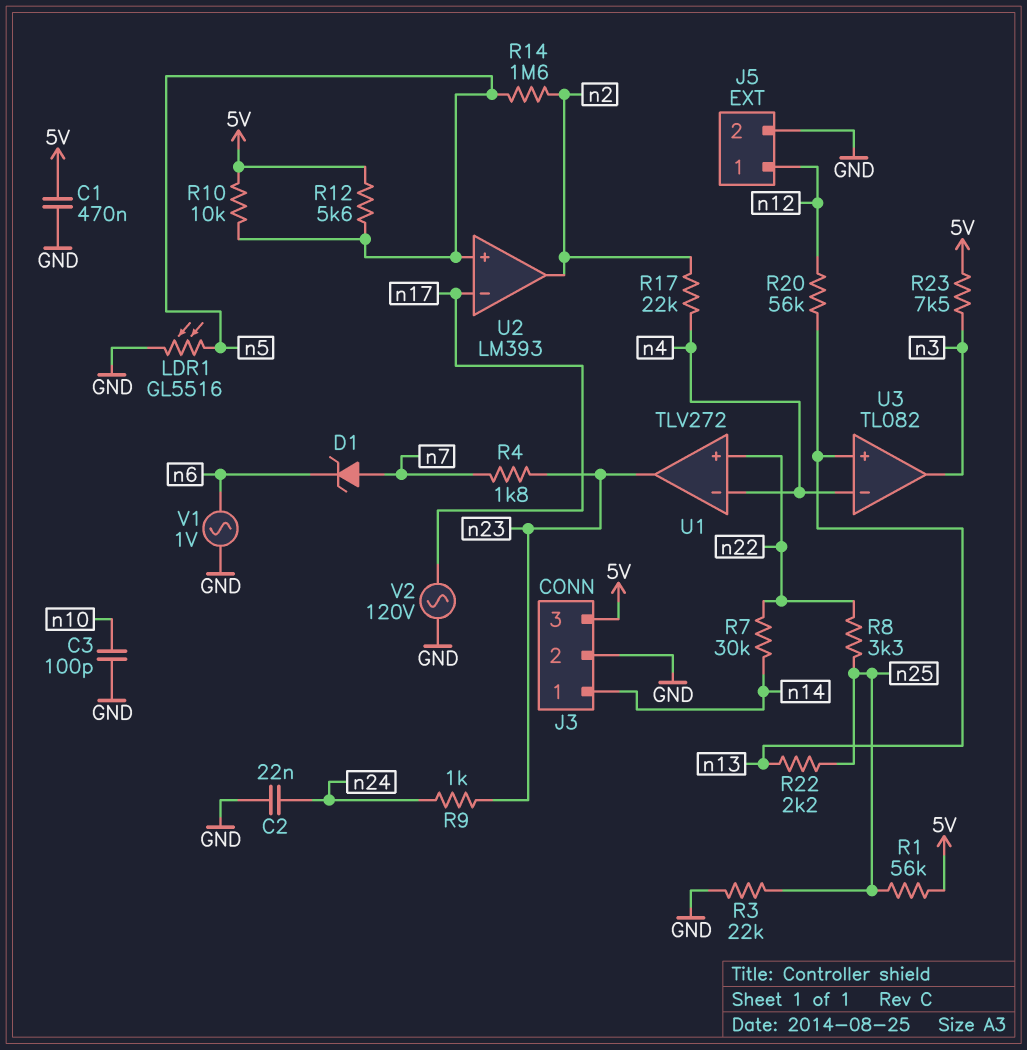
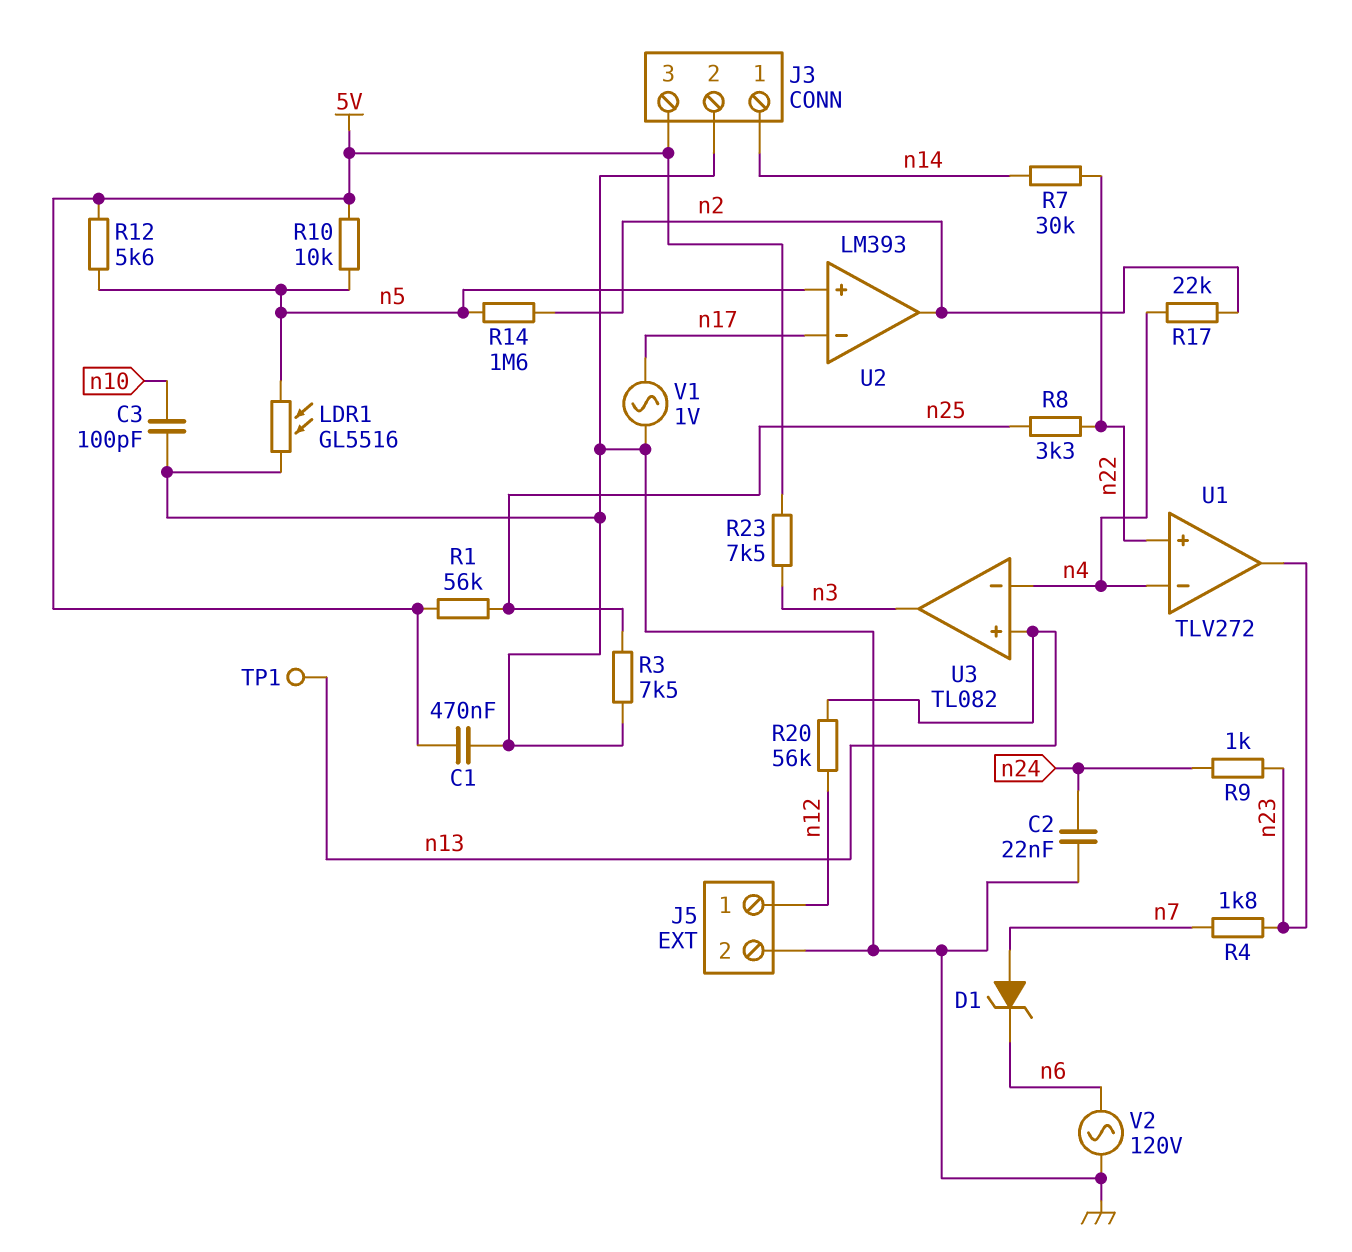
R3: 22k (GND, n25) -> 7.5k (GND, n25)
R22: 2.2k (n13, n25) -> none
TP1: none -> test point (n13)
V1: AC 1V (GND, n6) -> AC 1V (GND, n17)
V2: AC 120V (GND, n17) -> AC 120V (GND, n6)

